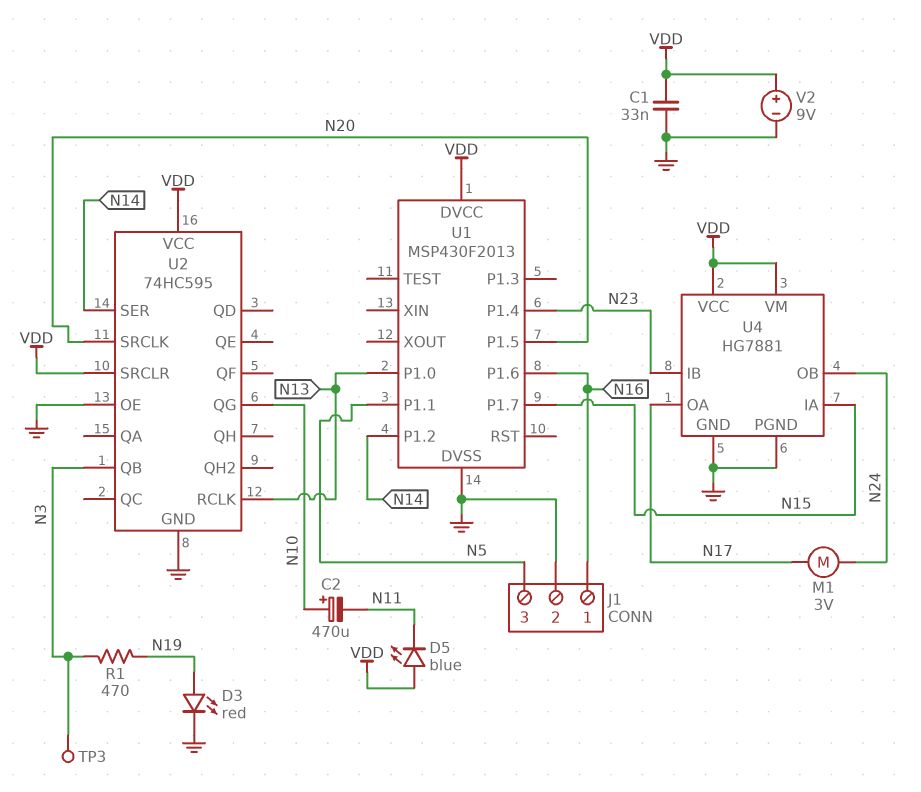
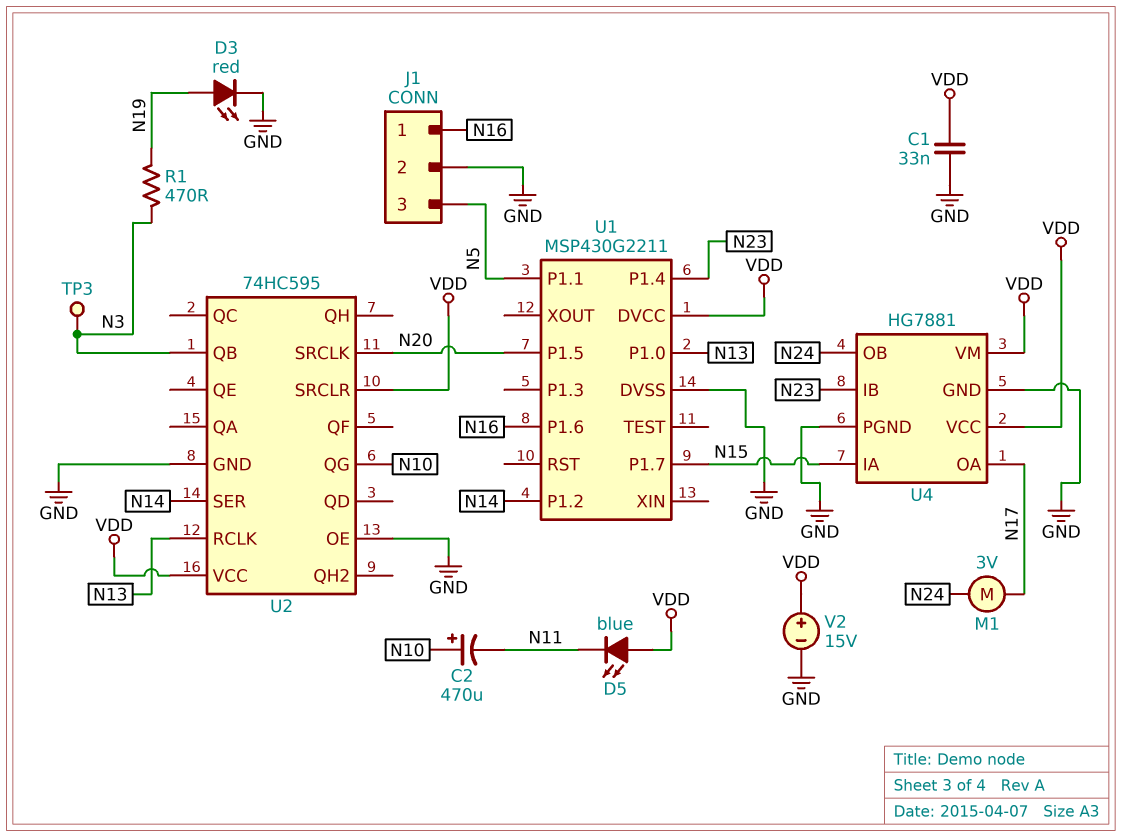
U1: MSP430F2013 -> MSP430G2211
V2: 9V (plus VDD, minus GND) -> 15V (plus VDD, minus GND)

